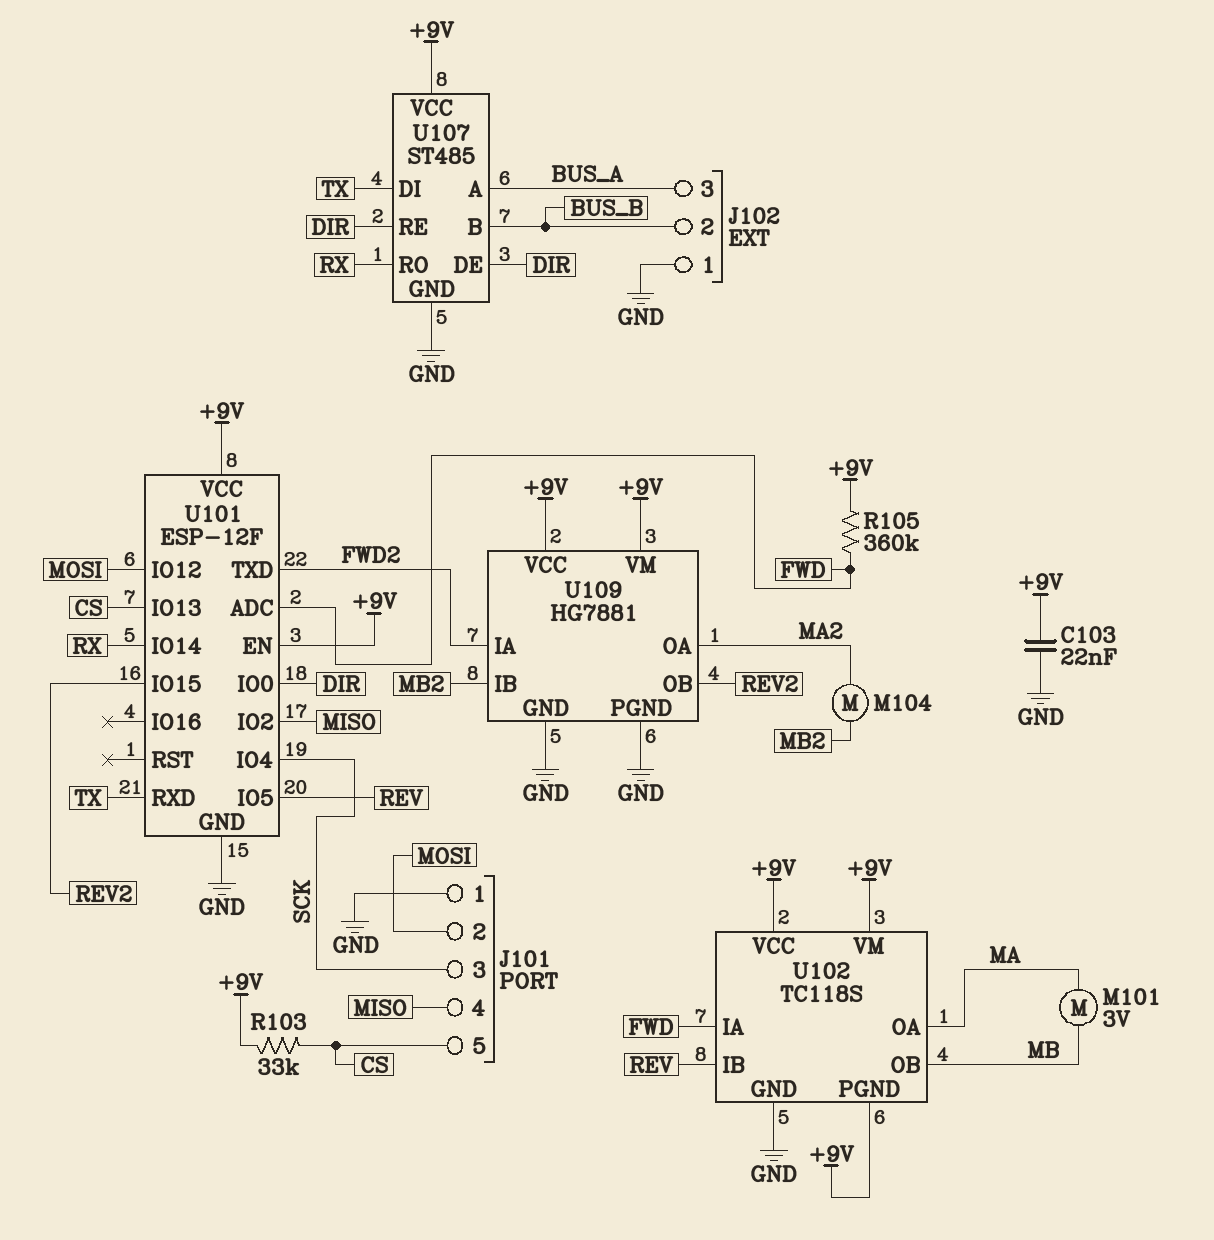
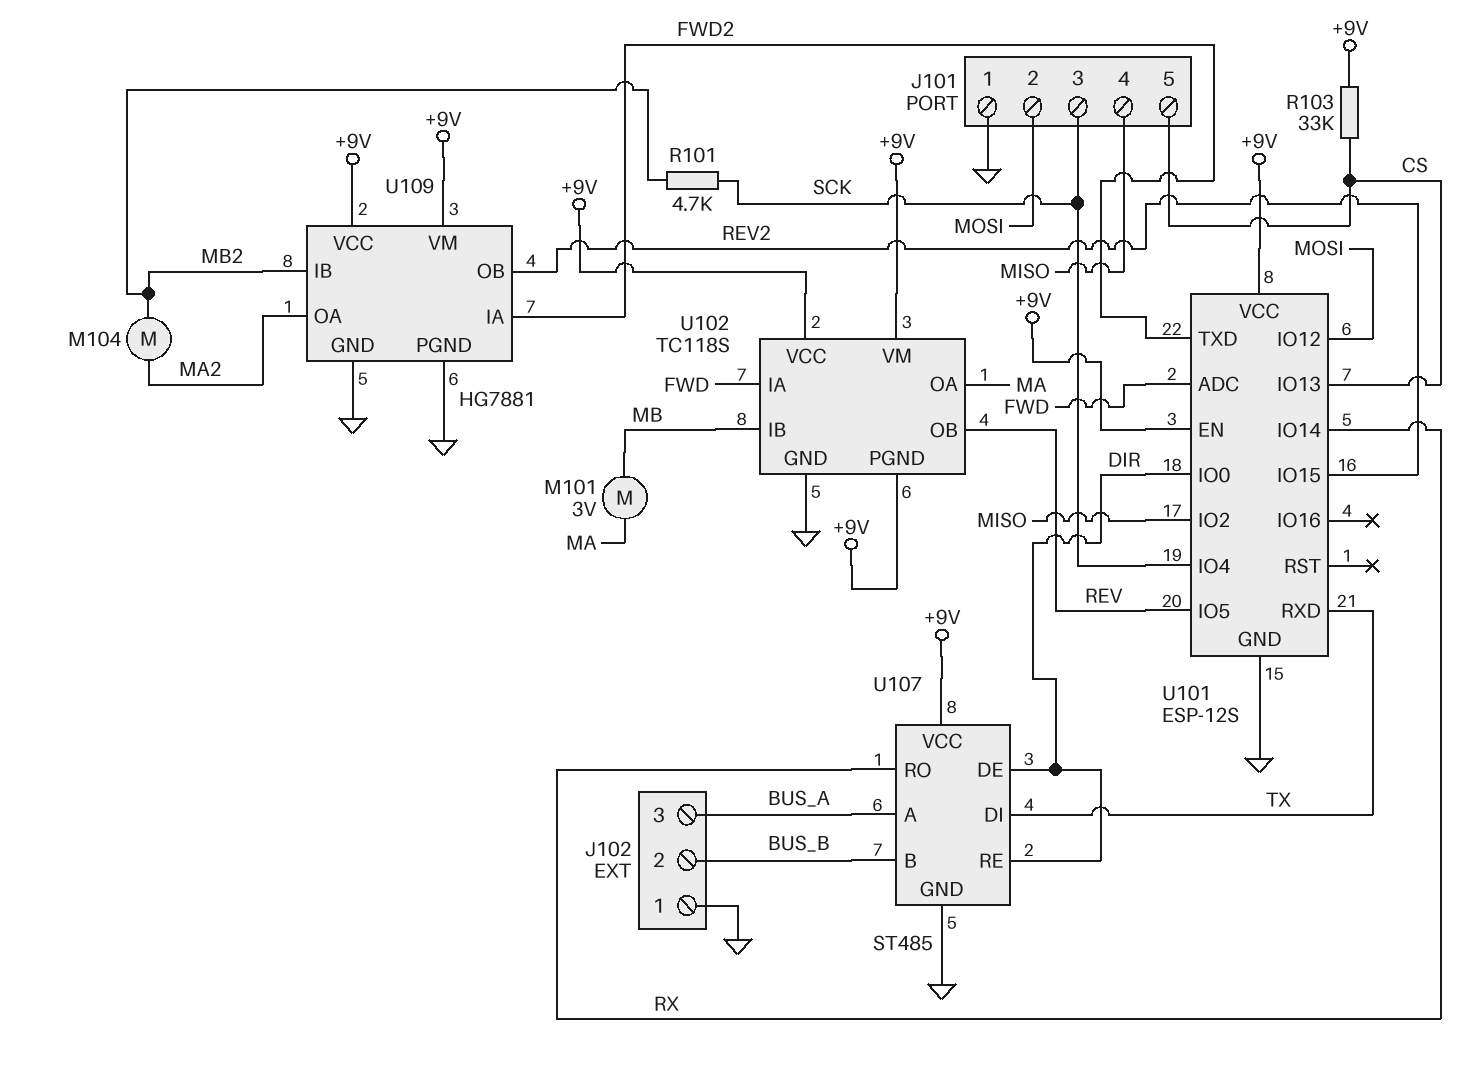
C103: 22nF (+9V, GND) -> none
R101: none -> 4.7k (MB2, SCK)
R105: 360k (+9V, FWD) -> none
U101: ESP-12F -> ESP-12S
U102 pin IB: REV -> MB
U102 pin OB: MB -> REV

